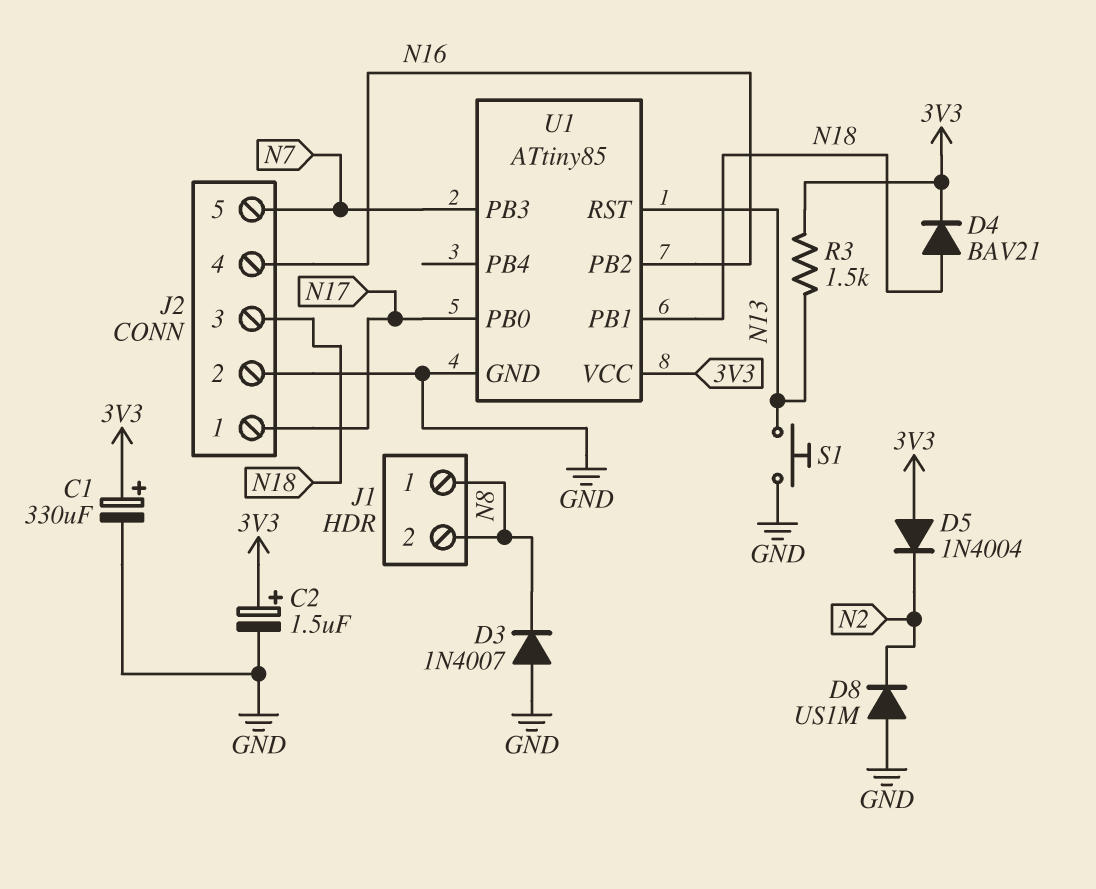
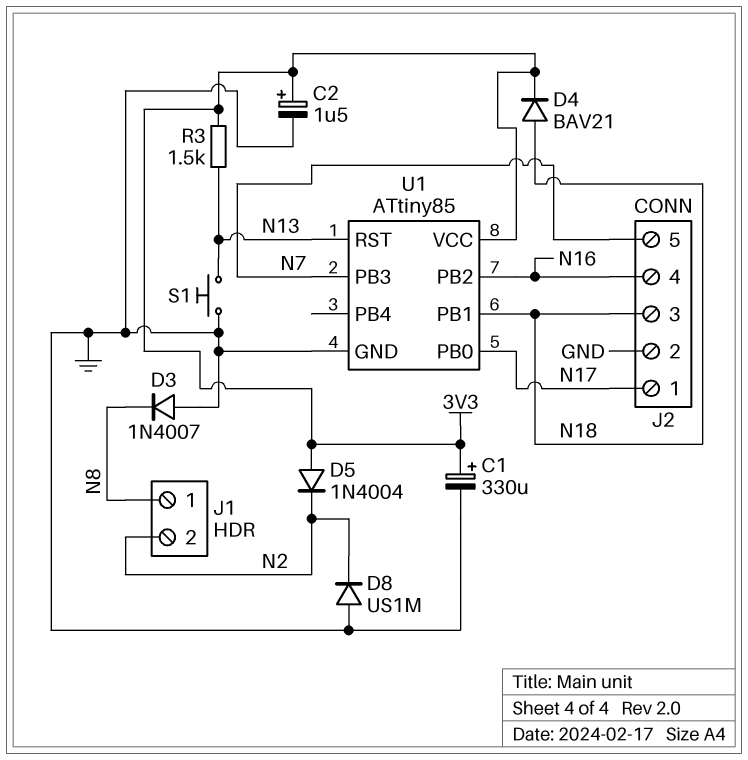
J1 pin 2: N8 -> N2

